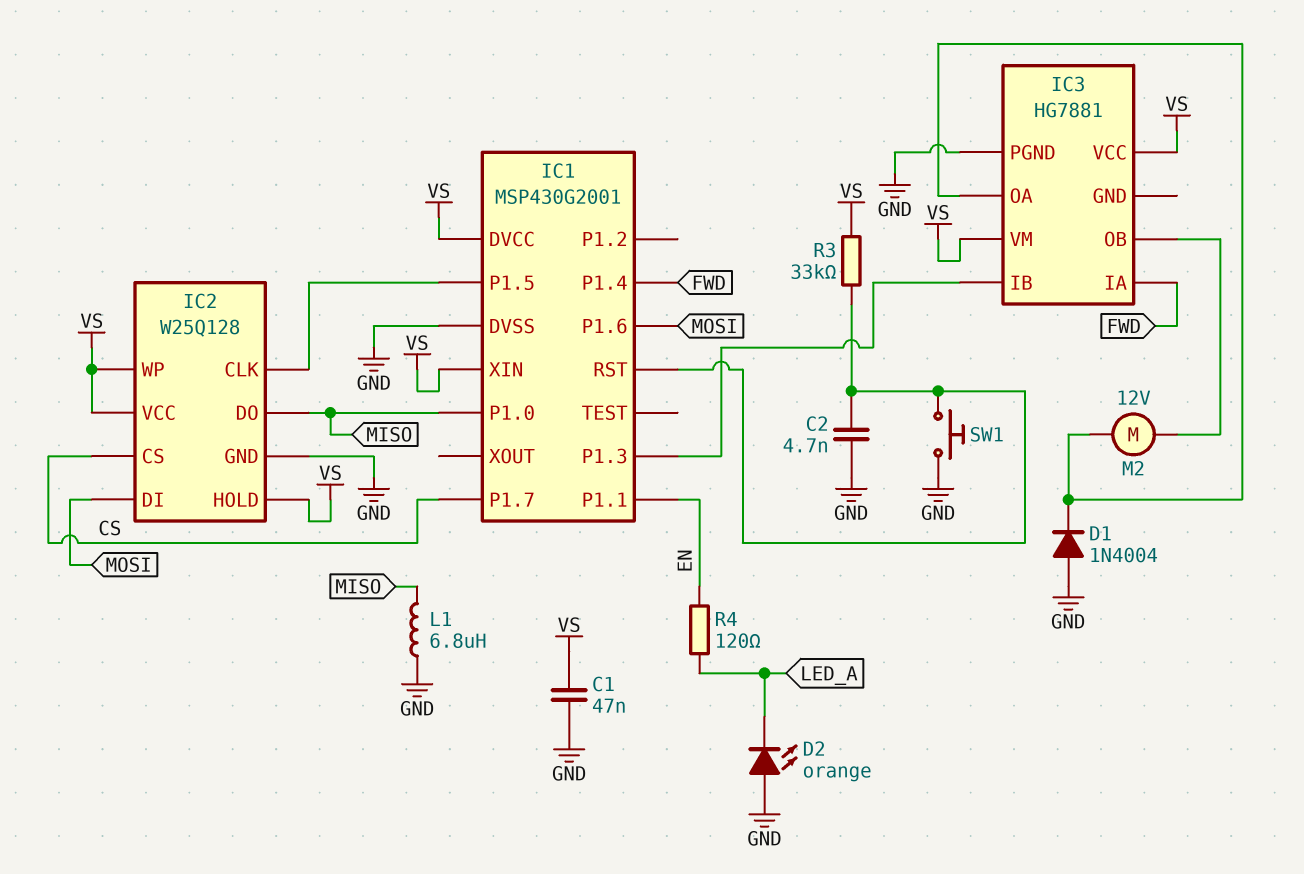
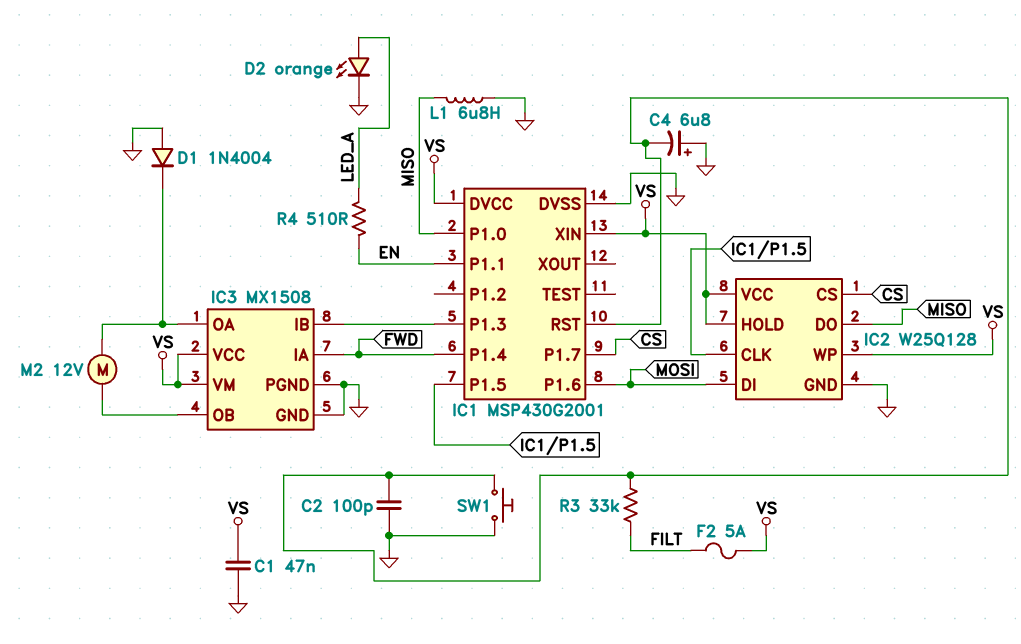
C2: 4.7nF (GND, IC1/RST) -> 100pF (GND, IC1/RST)
C4: none -> 6.8uF (plus GND, minus IC1/RST)
D2: LED orange (A GND, K LED_A) -> LED orange (A LED_A, K GND)
F2: none -> 5A (FILT, VS)
IC3: HG7881 -> MX1508
IC3 pin GND: none -> GND
R3: 33k (IC1/RST, VS) -> 33k (FILT, IC1/RST)
R4: 120 (EN, LED_A) -> 510 (EN, LED_A)

